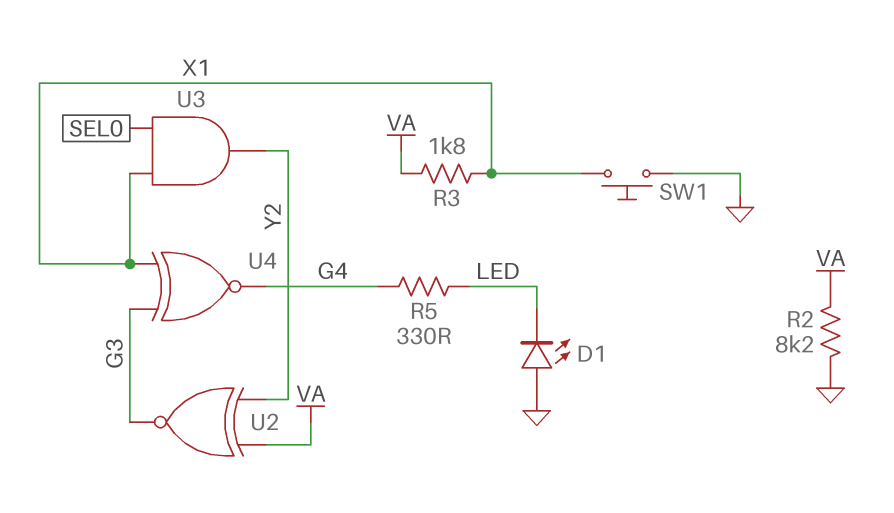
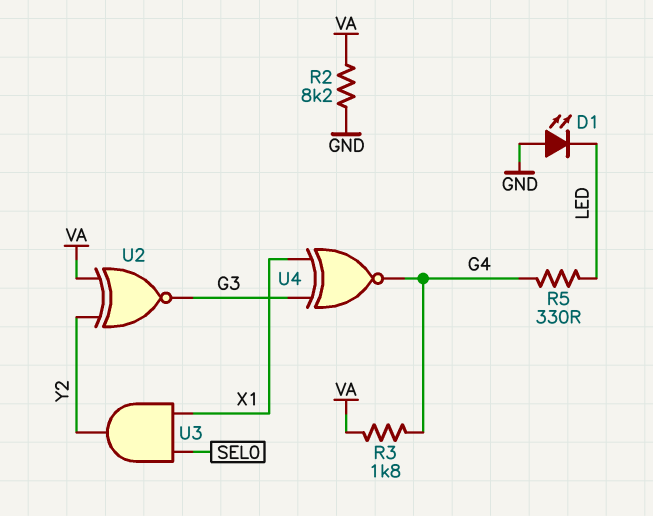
R3: 1.8k (VA, X1) -> 1.8k (G4, VA)
SW1: button (GND, X1) -> none

